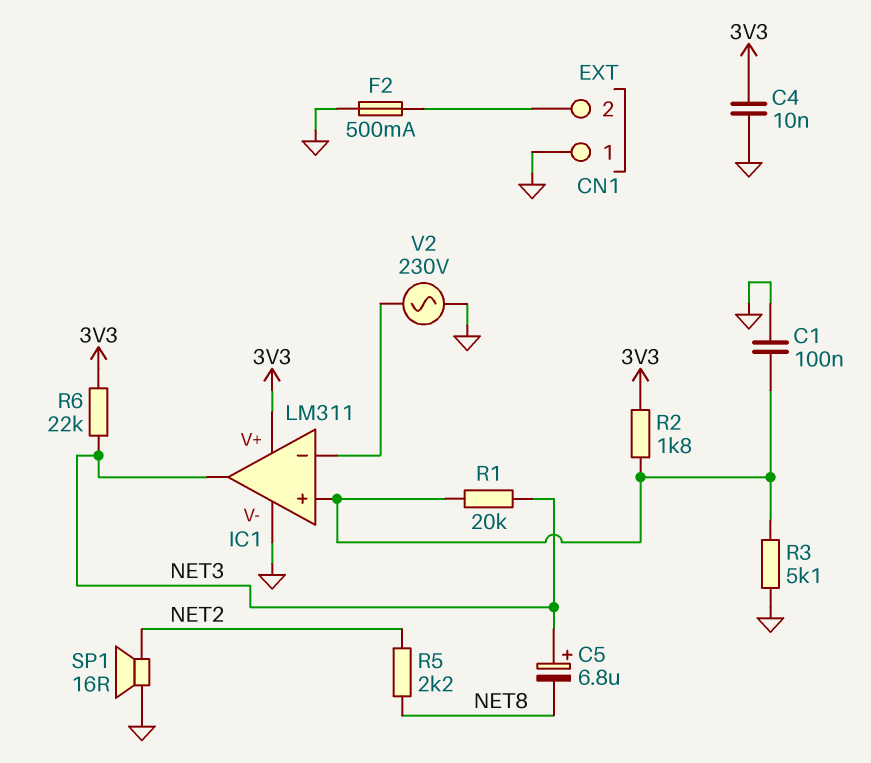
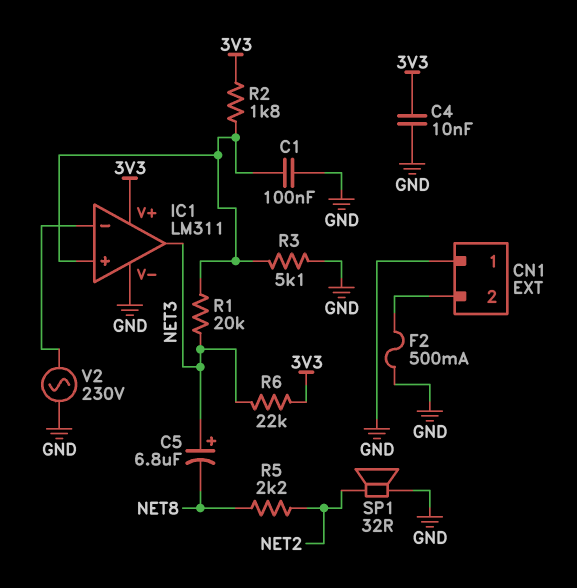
SP1: speaker 16R (GND, NET2) -> speaker 32R (GND, NET2)

